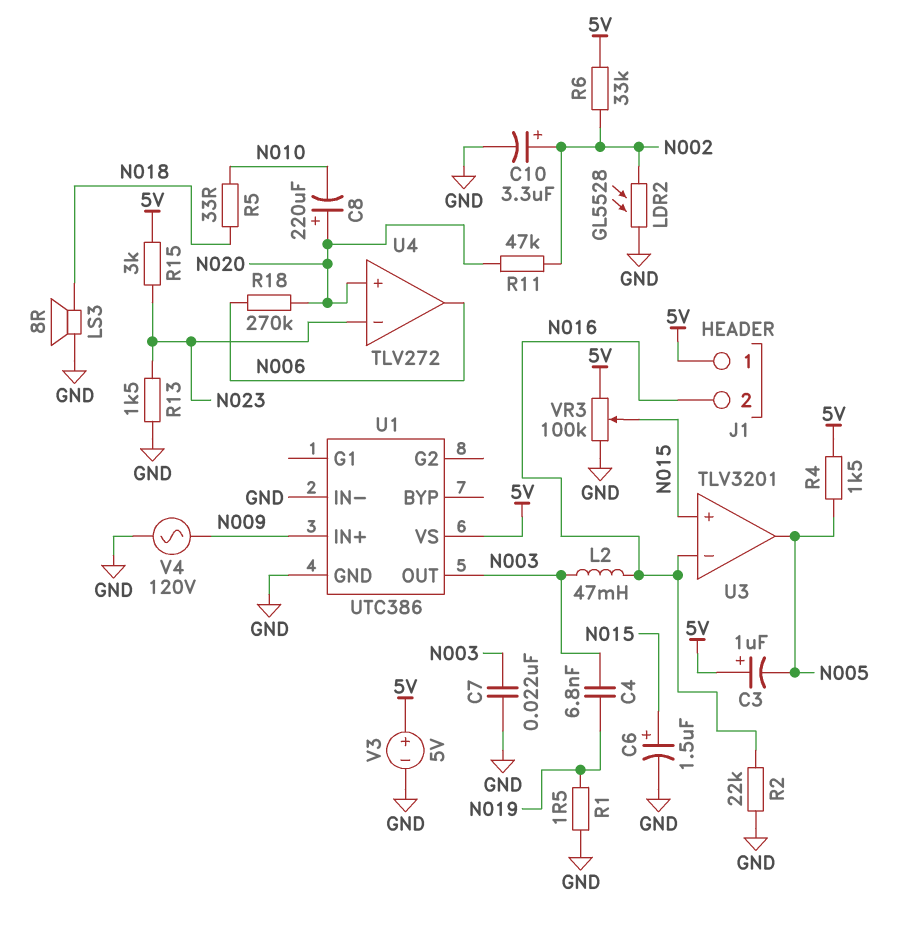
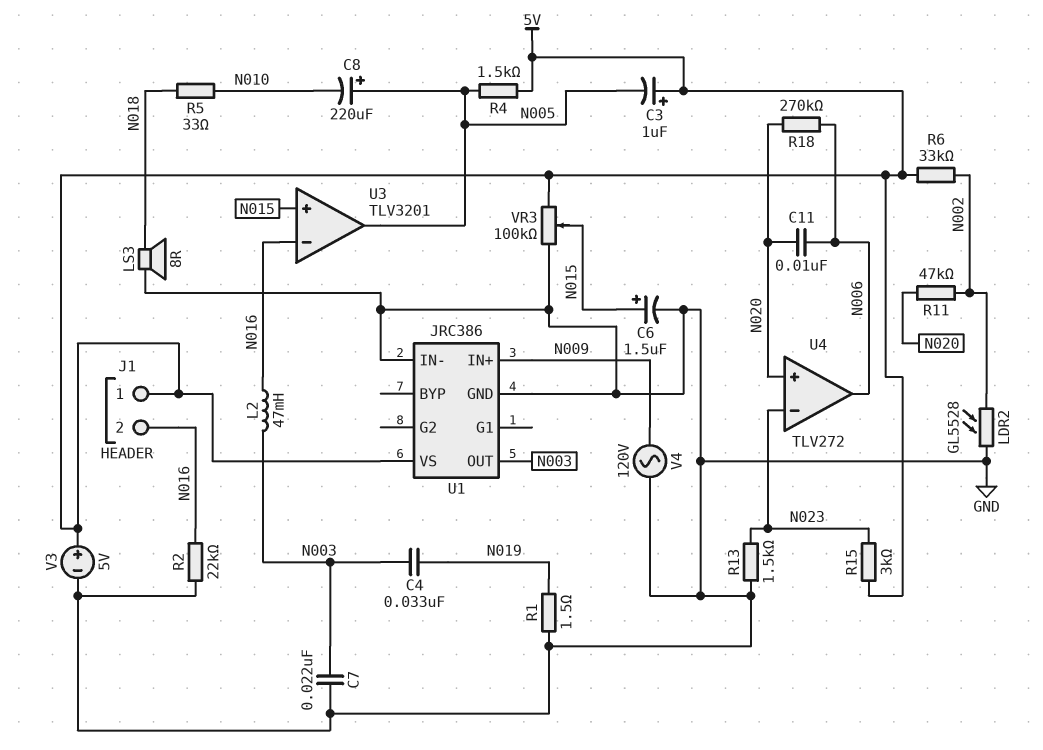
C4: 6.8nF (N003, N019) -> 33nF (N003, N019)
C8: 220uF (plus N020, minus N010) -> 220uF (plus N005, minus N010)
C10: 3.3uF (plus N002, minus GND) -> none
C11: none -> 10nF (N006, N020)
U1: UTC386 -> JRC386

